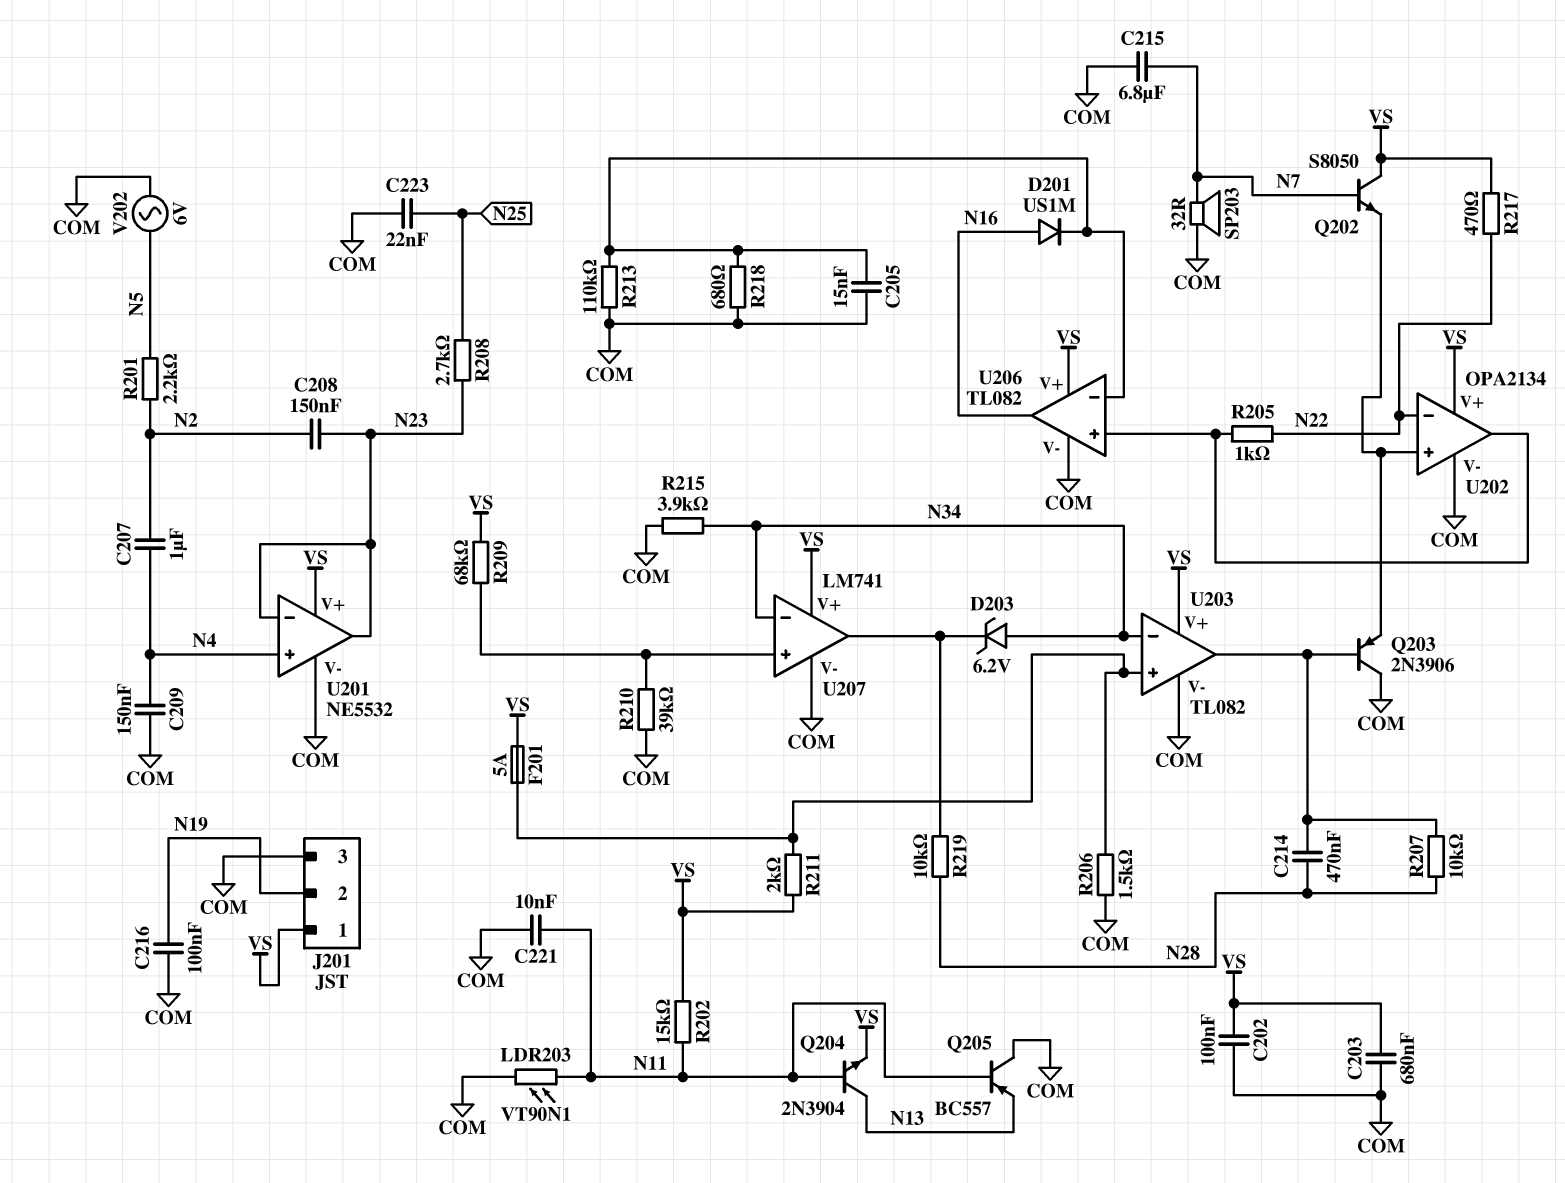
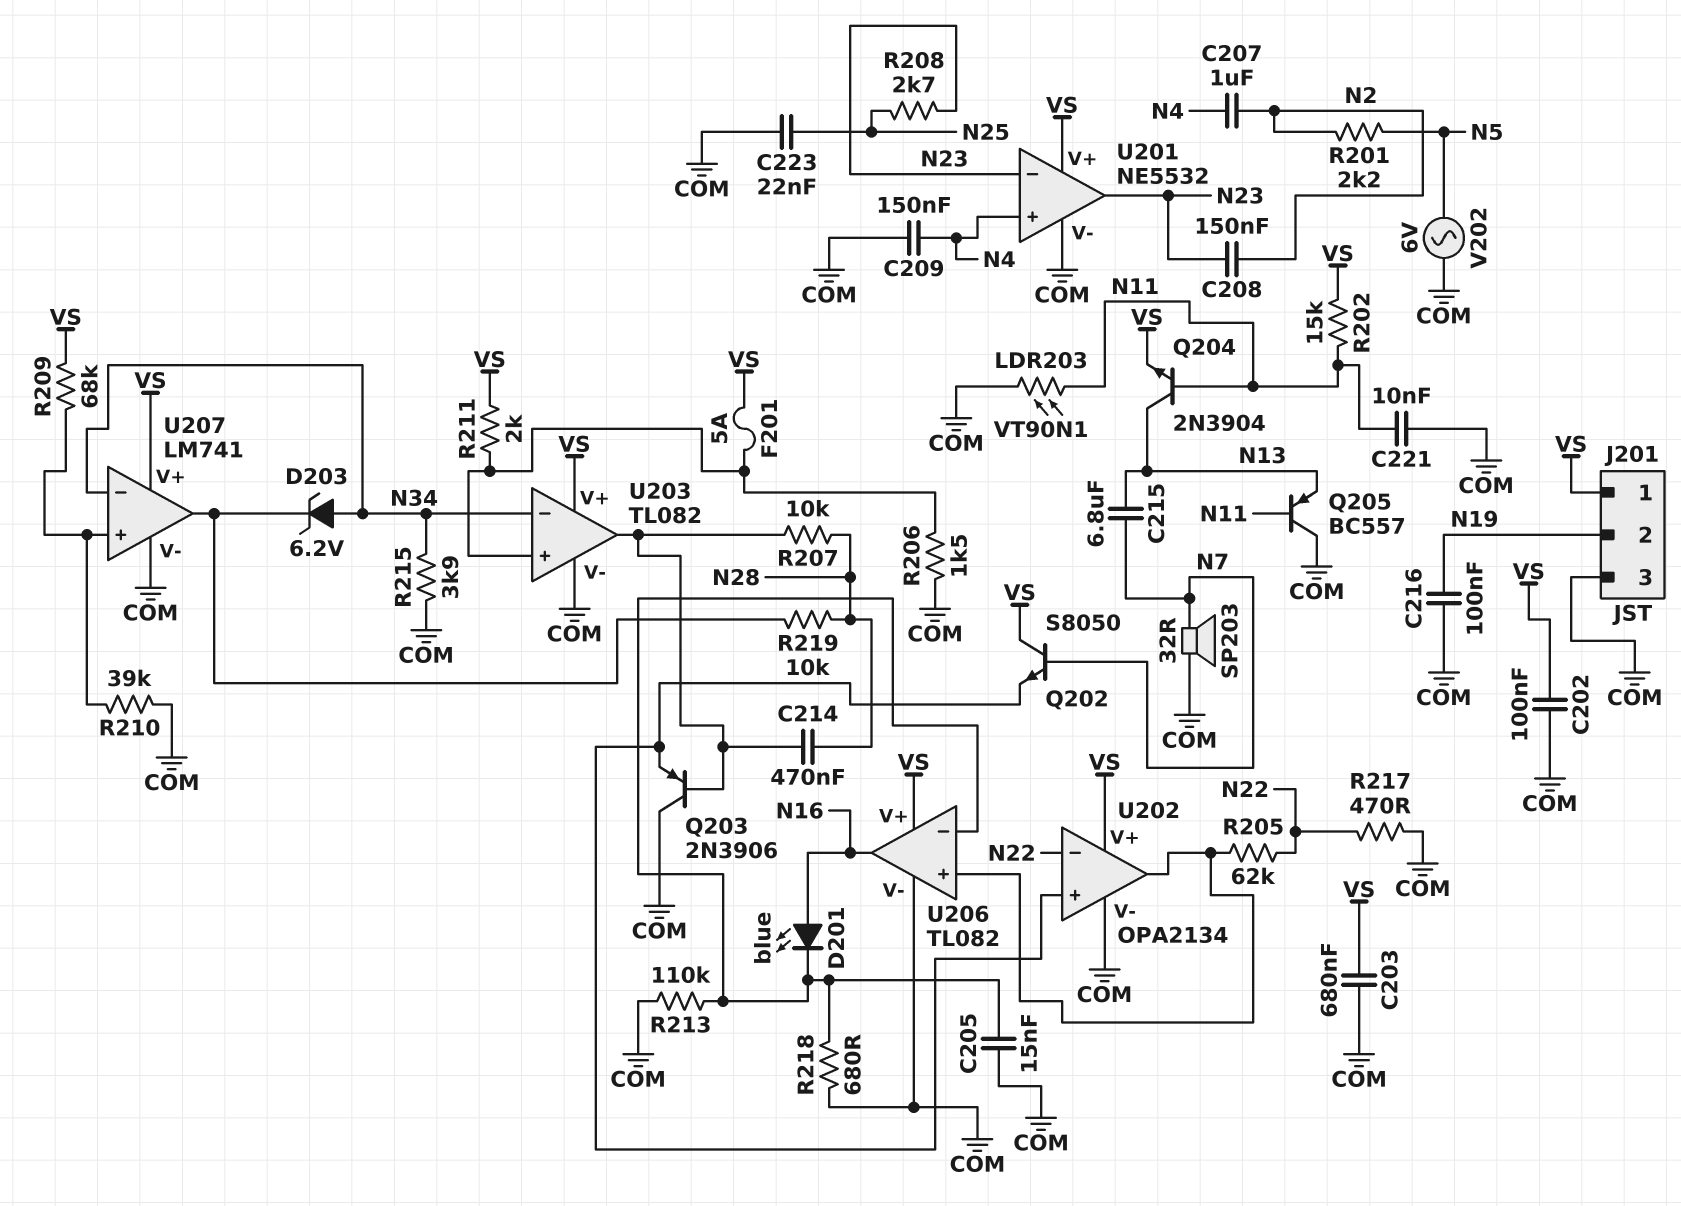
C215: 6.8uF (COM, N7) -> 6.8uF (N7, N13)
D201: diode US1M (A N16, K U206/in-) -> LED blue (A N16, K U206/in-)
R205: 1k (N22, U202/out) -> 62k (N22, U202/out)
R217: 470 (N22, VS) -> 470 (COM, N22)

